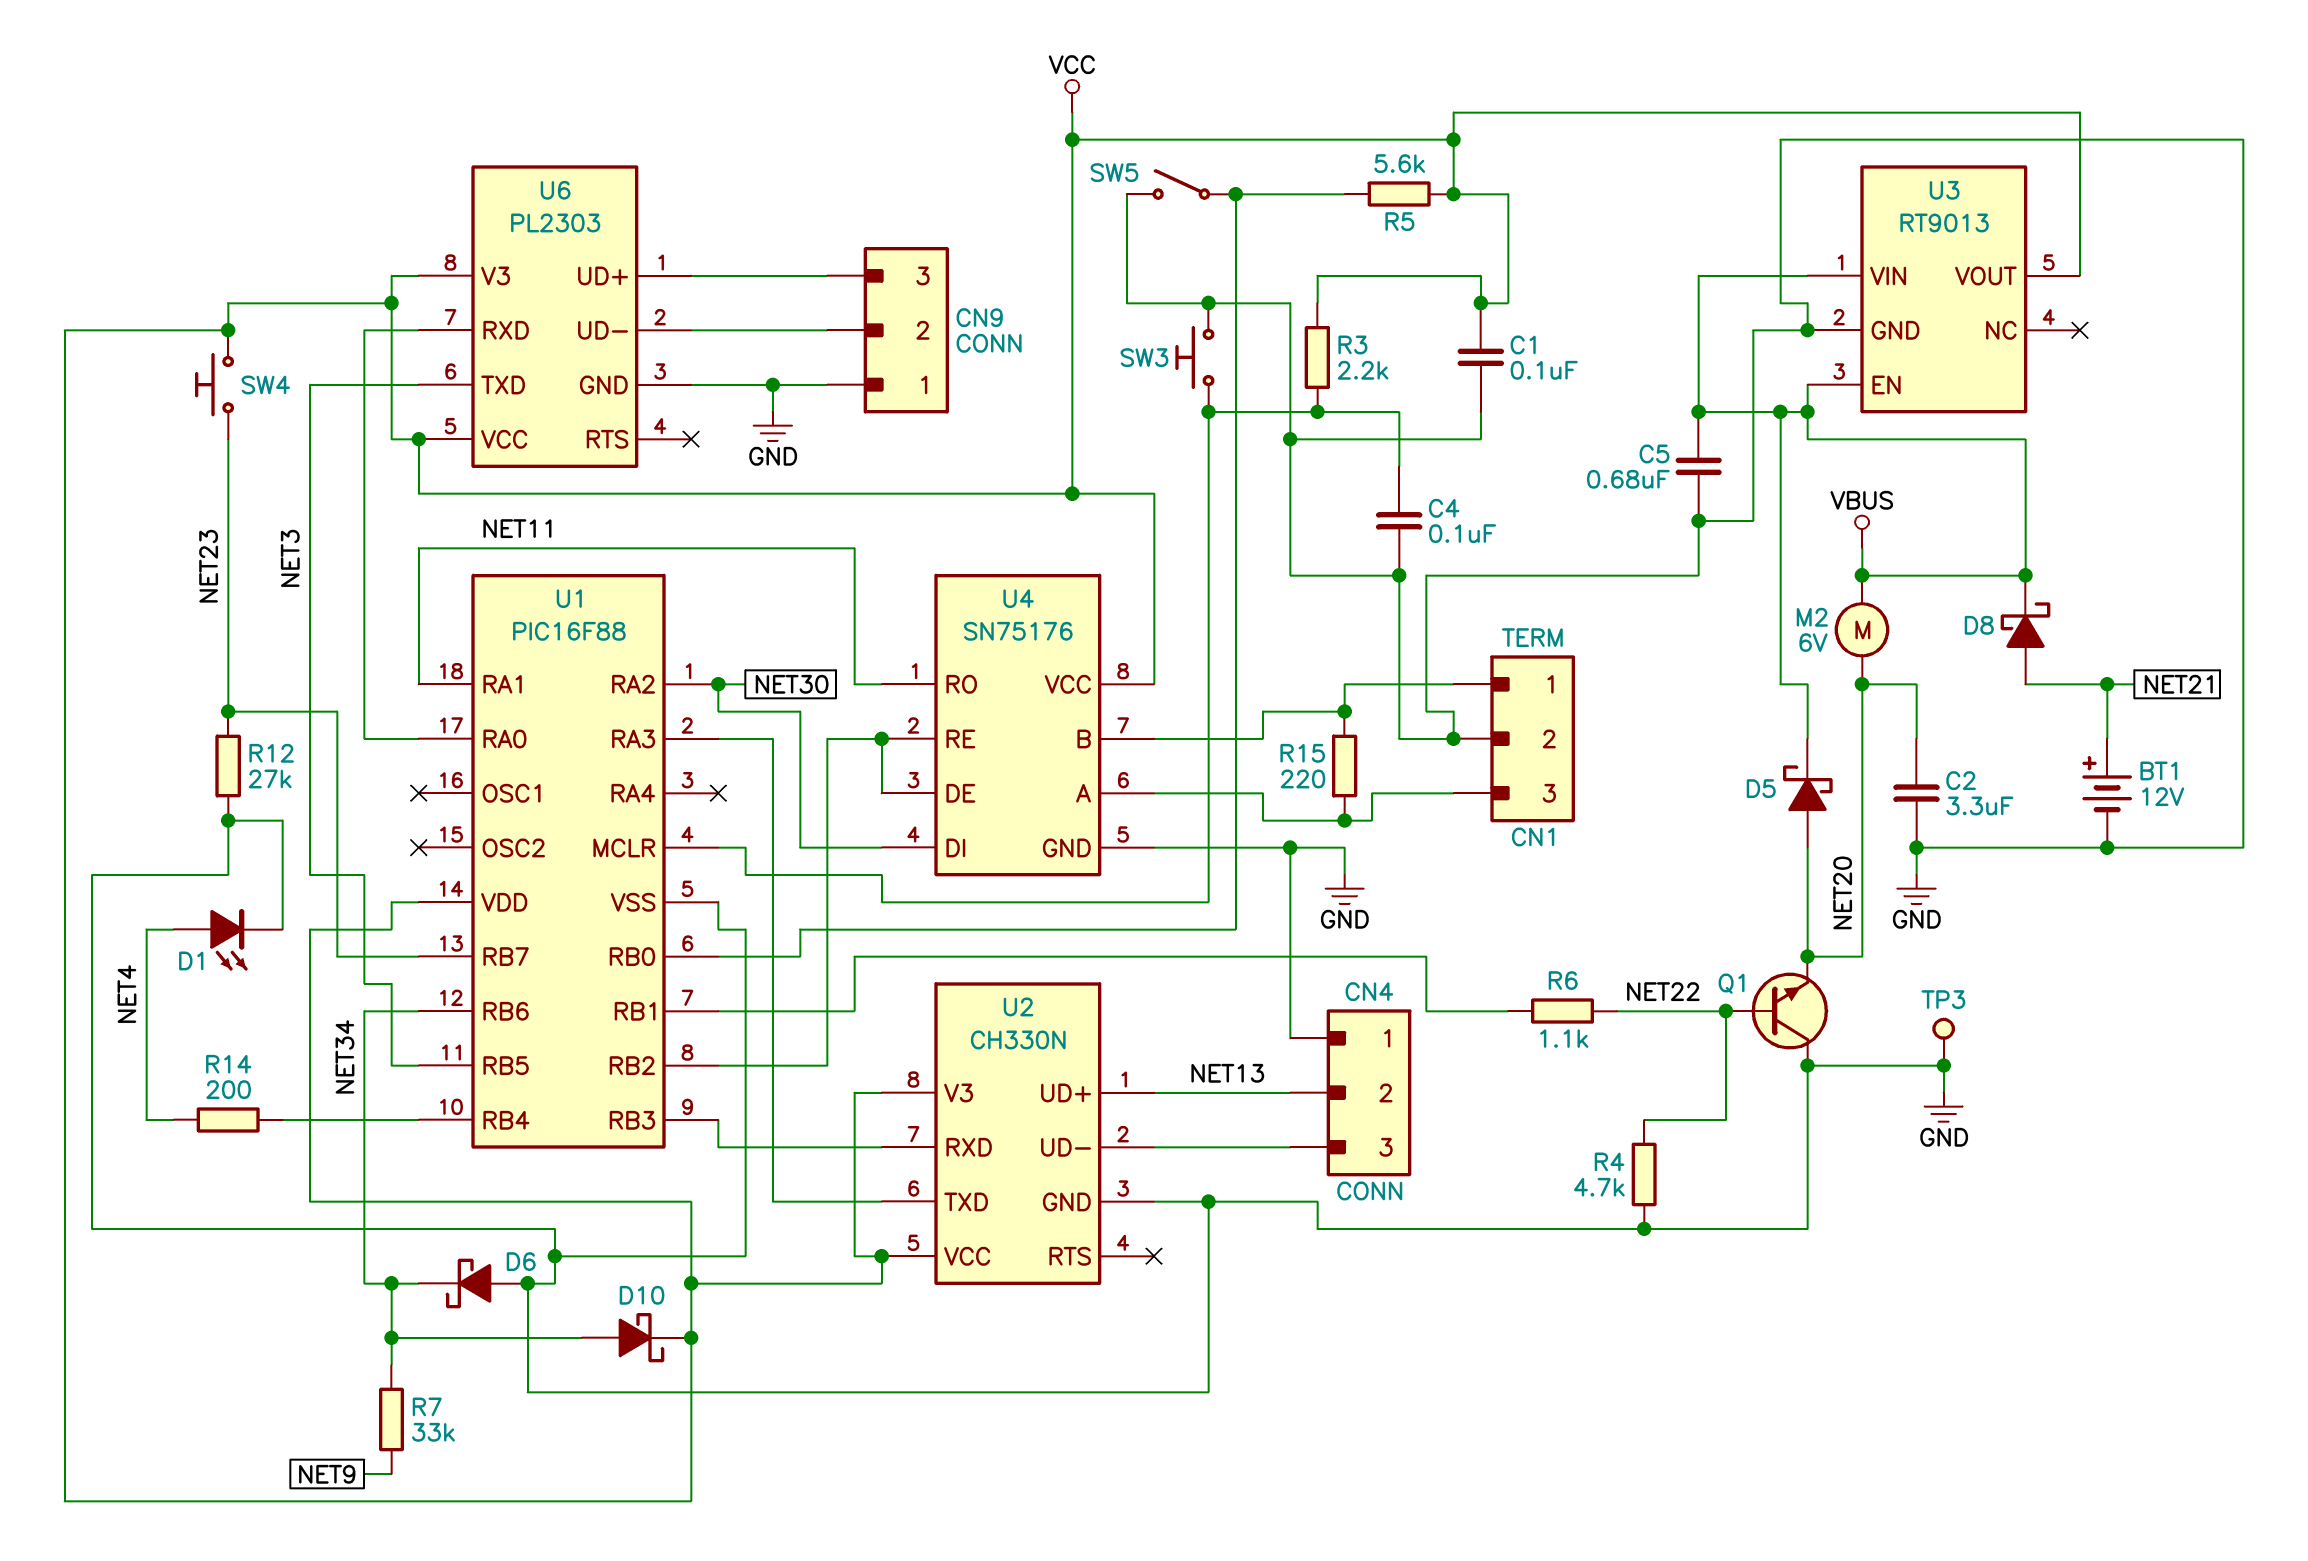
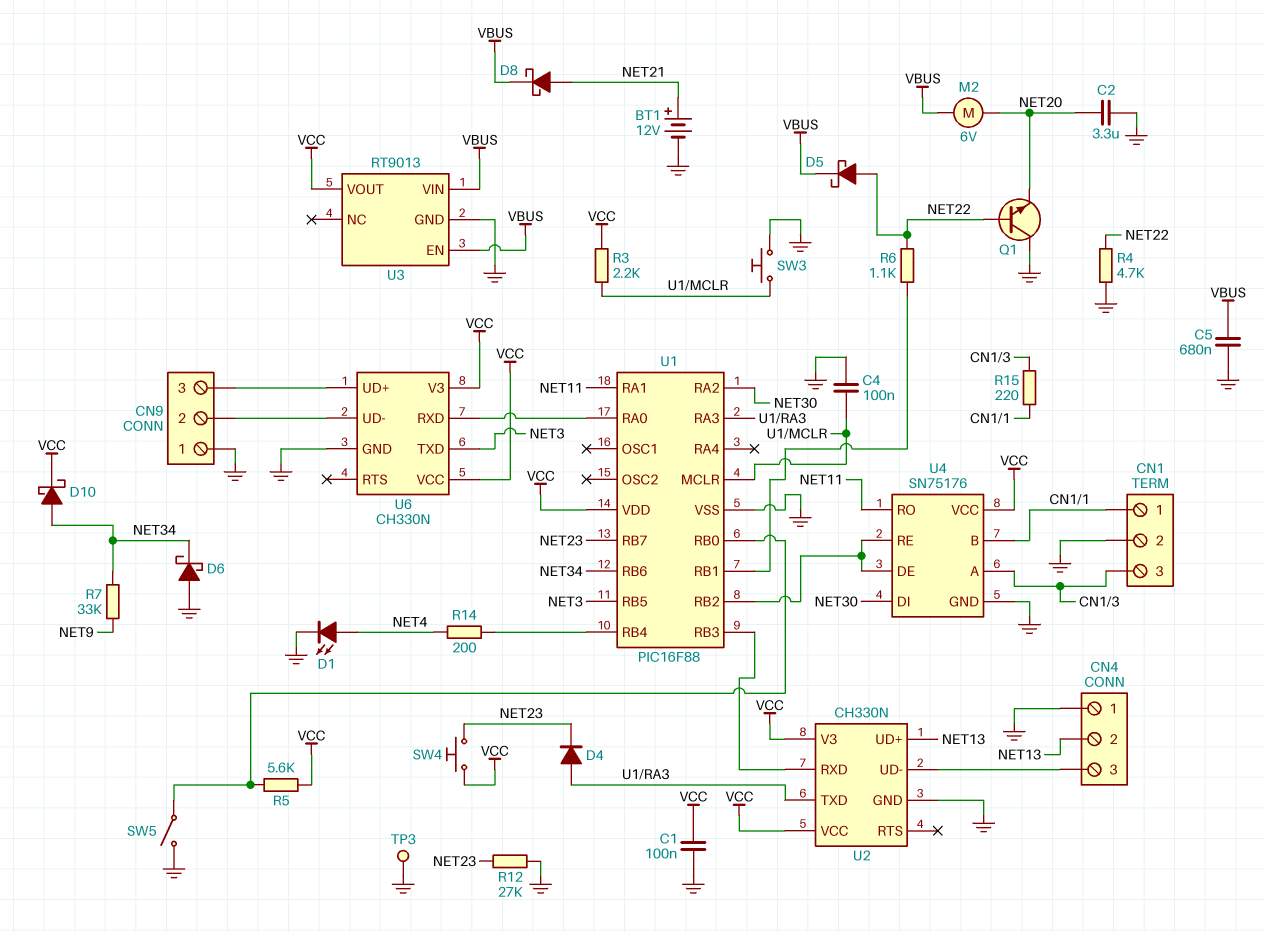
D4: none -> diode (A U1/RA3, K NET23)
D5: schottky (A NET20, K VBUS) -> schottky (A NET22, K VBUS)
U6: PL2303 -> CH330N

